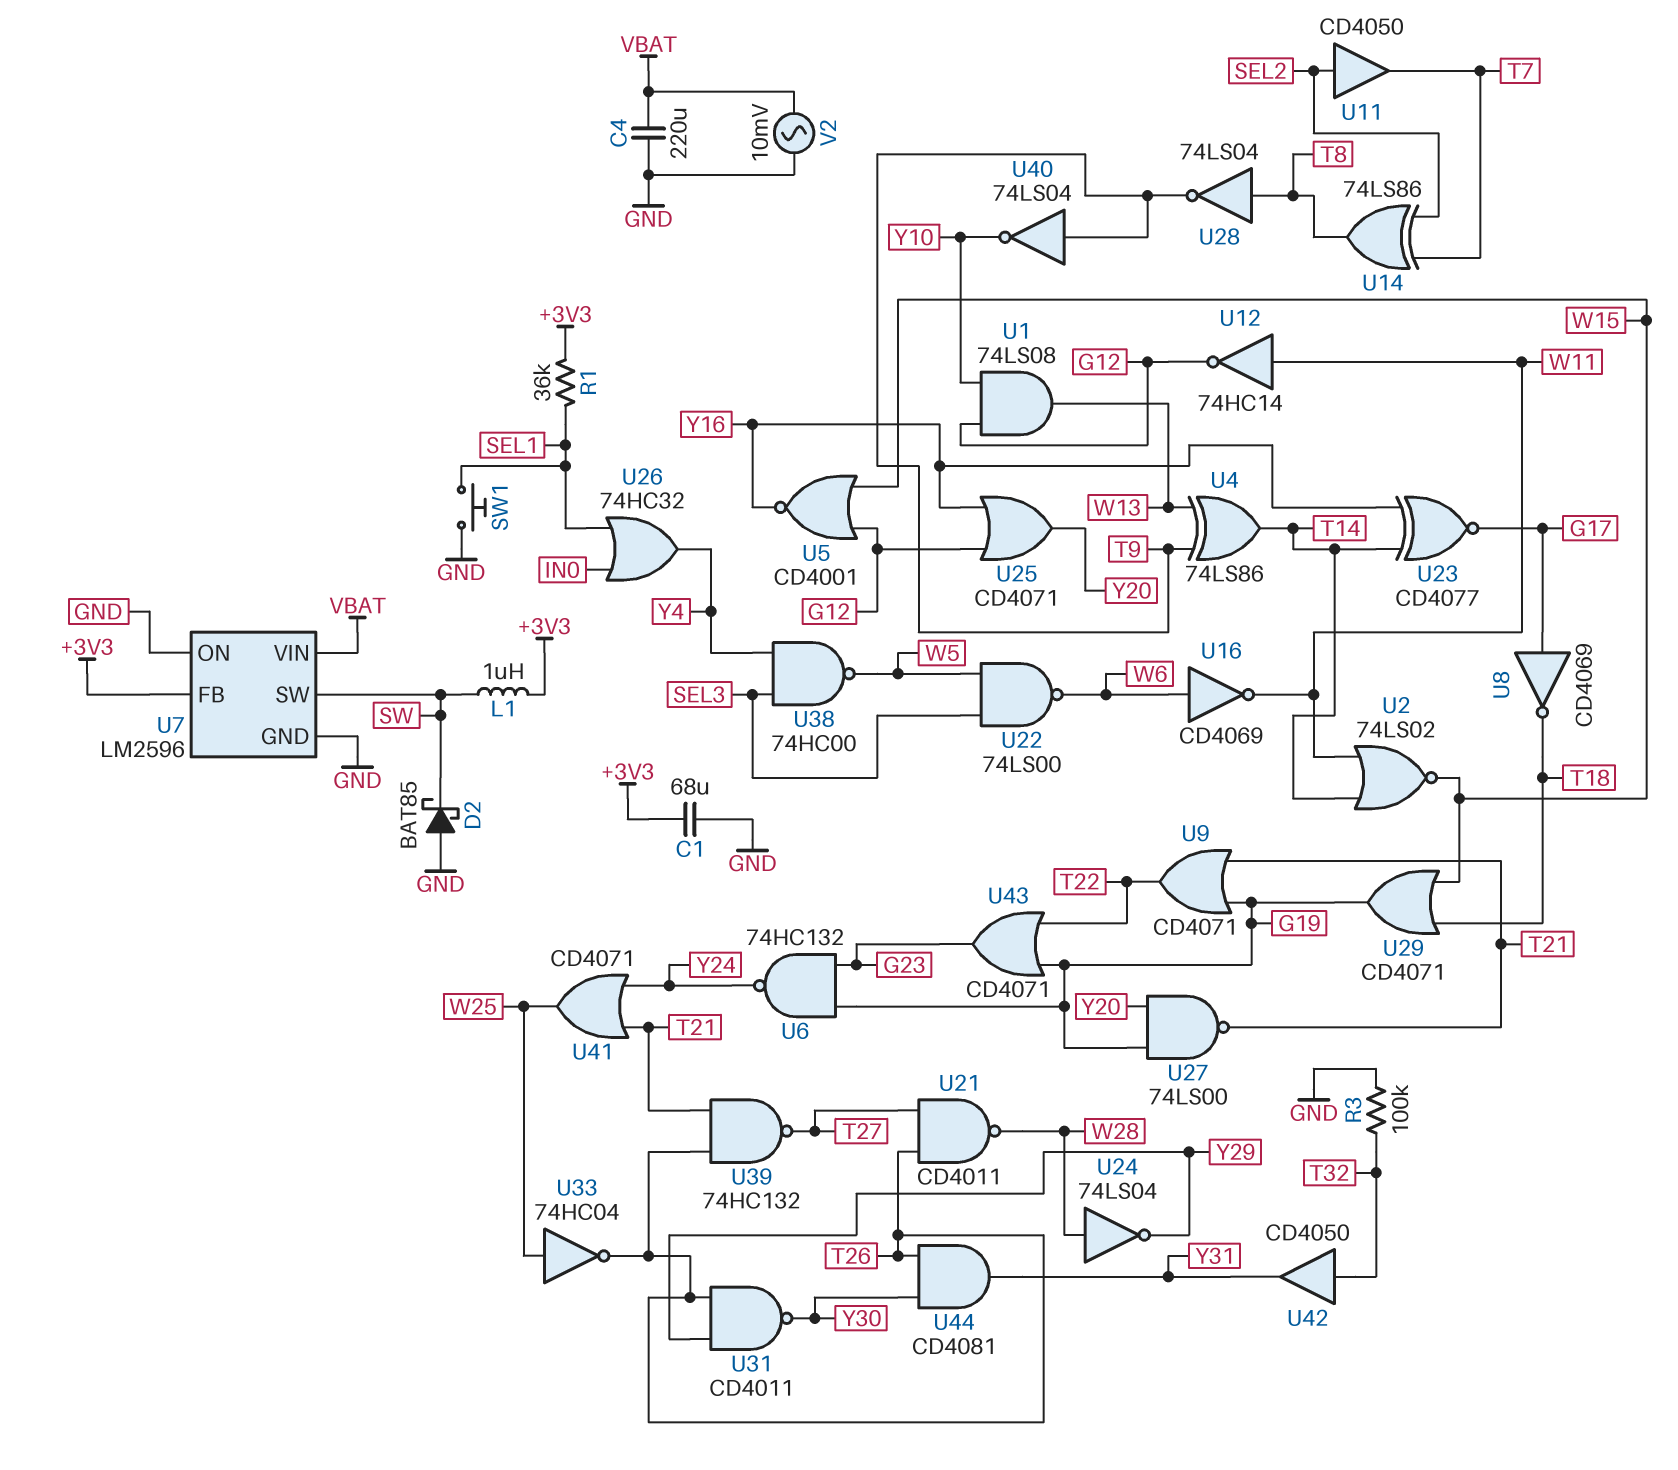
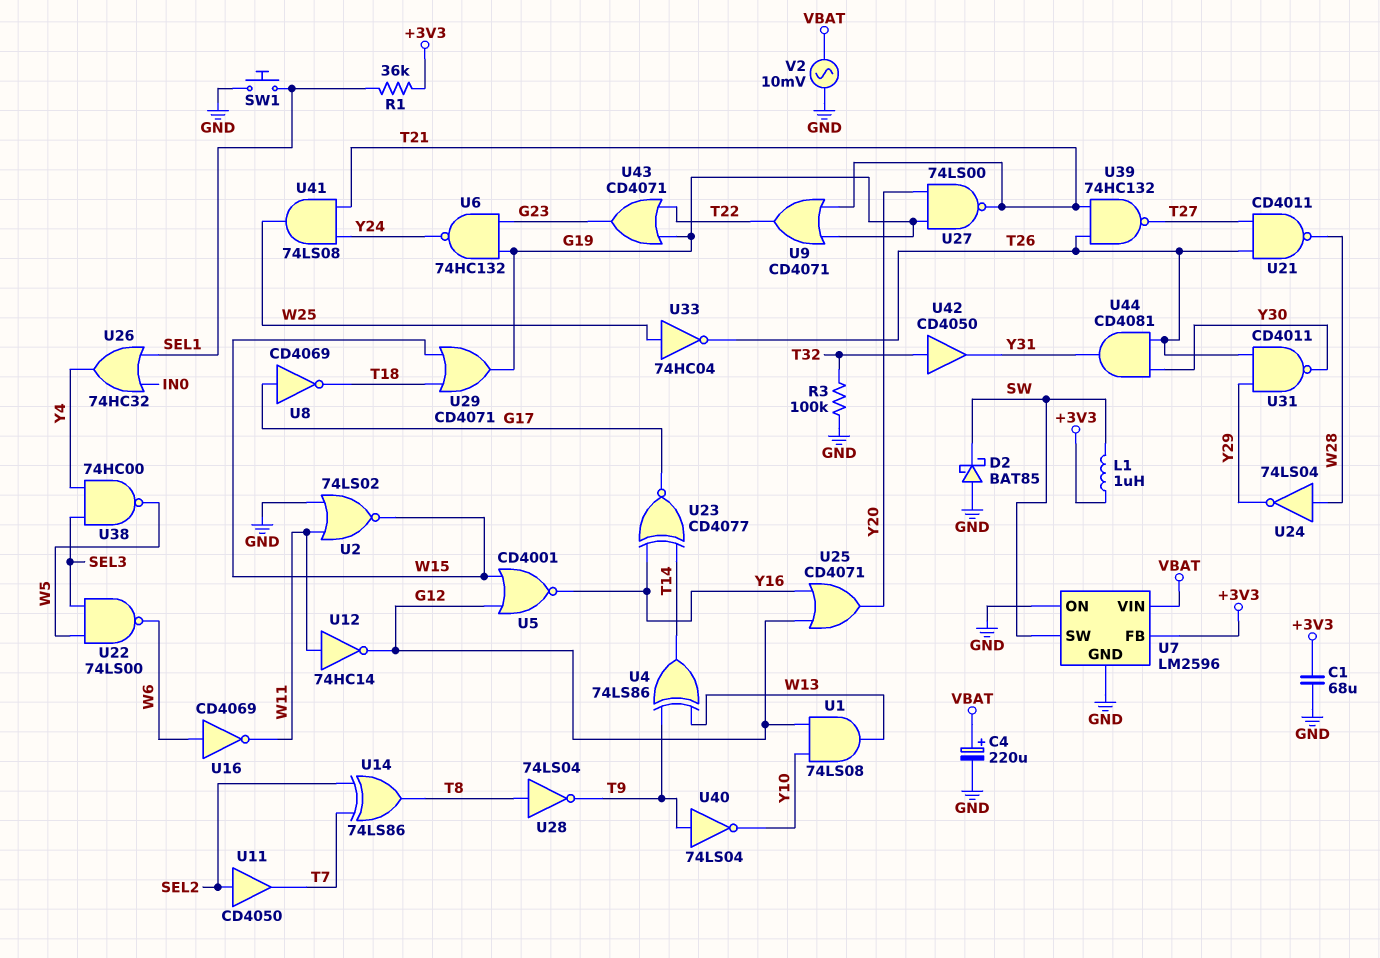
C4: 220uF (GND, VBAT) -> 220uF (plus VBAT, minus GND)
U2: NOR 74LS02 (in T14, in W11, out W15) -> NOR 74LS02 (in GND, in W11, out W15)
U41: OR CD4071 (in T21, in Y24, out W25) -> AND 74LS08 (in T21, in Y24, out W25)

